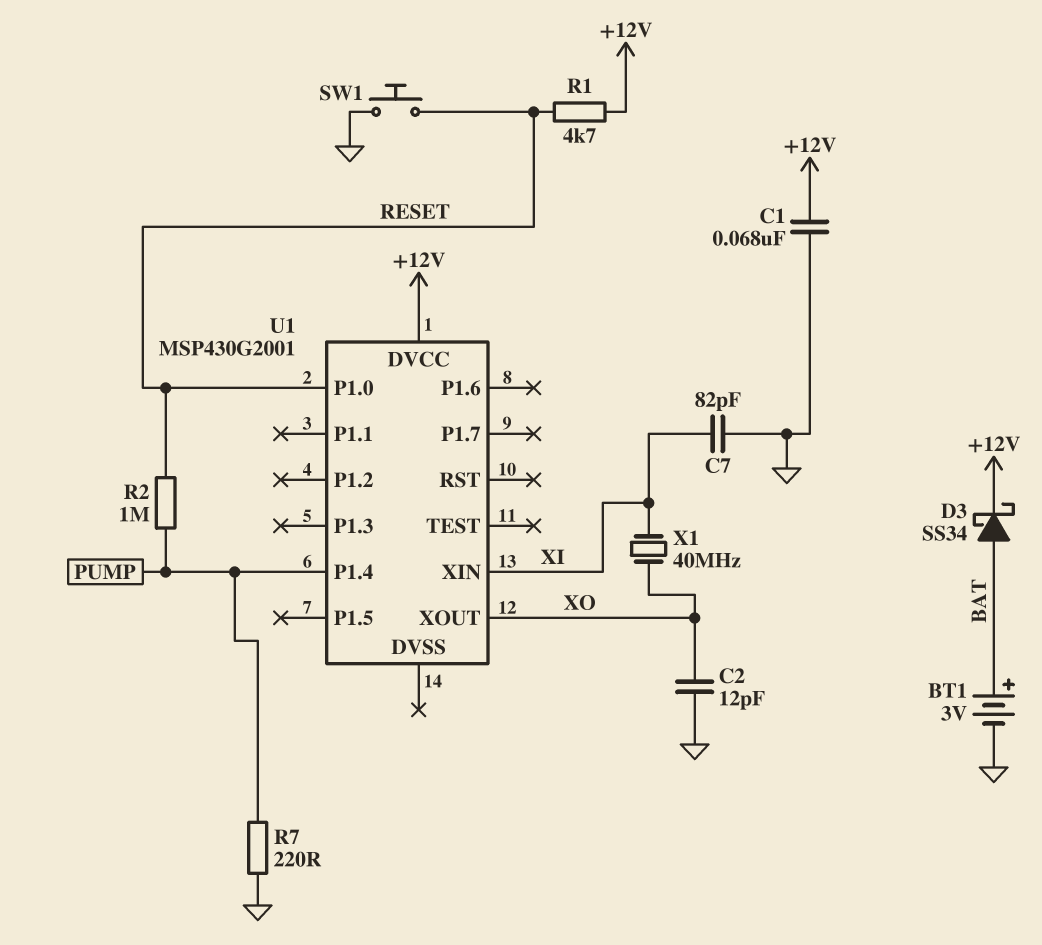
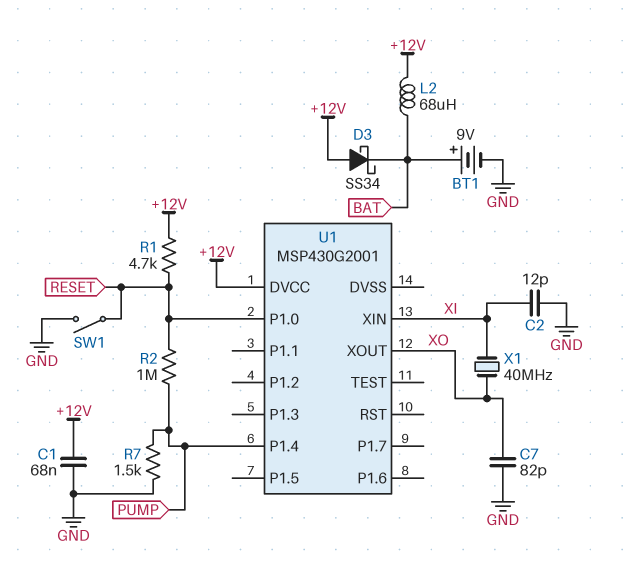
BT1: 3V (plus BAT, minus GND) -> 9V (plus BAT, minus GND)
C2: 12pF (GND, XO) -> 12pF (GND, XI)
C7: 82pF (GND, XI) -> 82pF (GND, XO)
D3: schottky SS34 (A BAT, K +12V) -> schottky SS34 (A +12V, K BAT)
L2: none -> 68uH (+12V, BAT)
R7: 220 (GND, PUMP) -> 1.5k (GND, PUMP)
SW1: button (GND, RESET) -> switch (GND, RESET)

